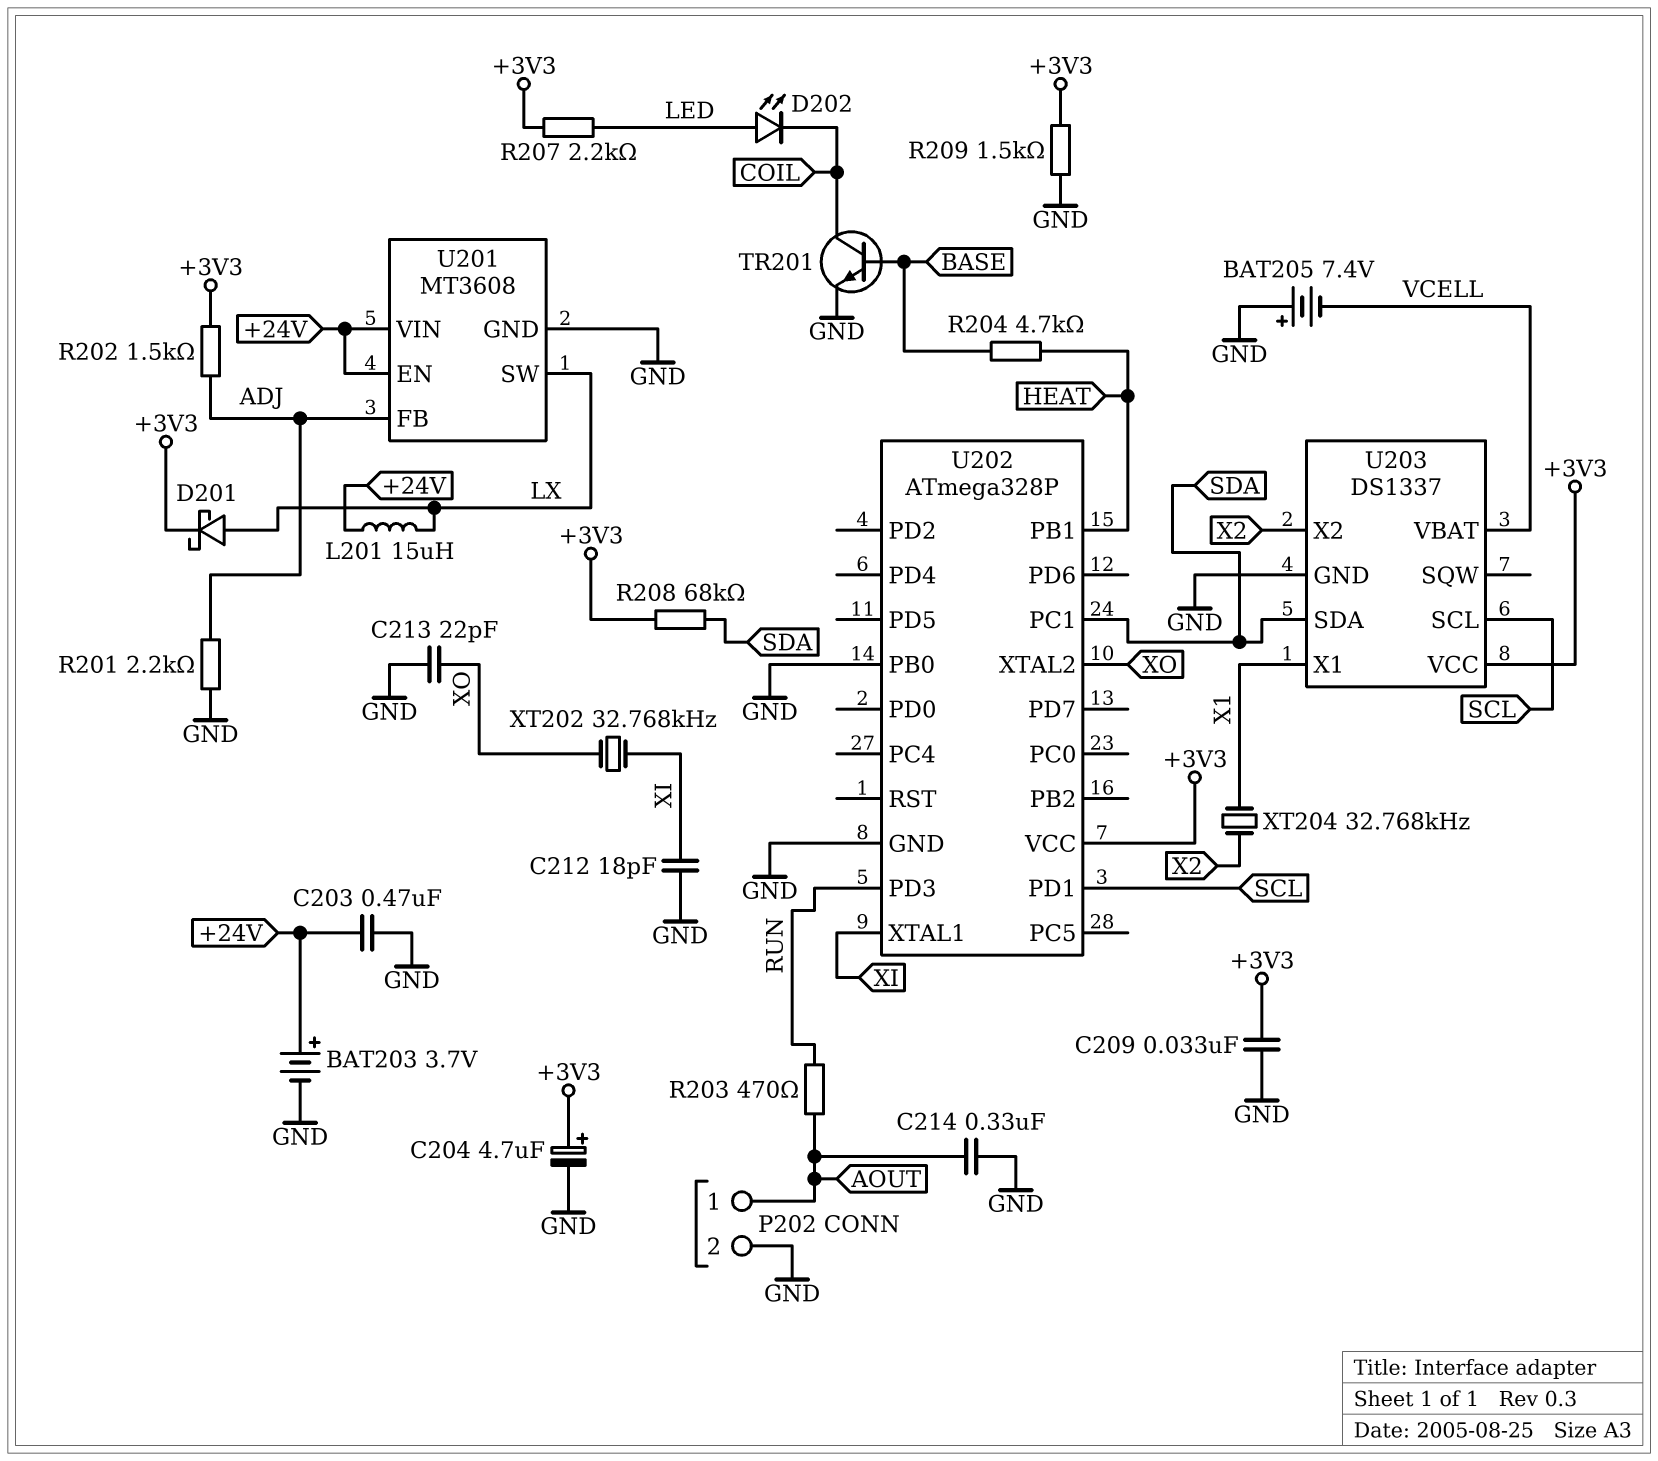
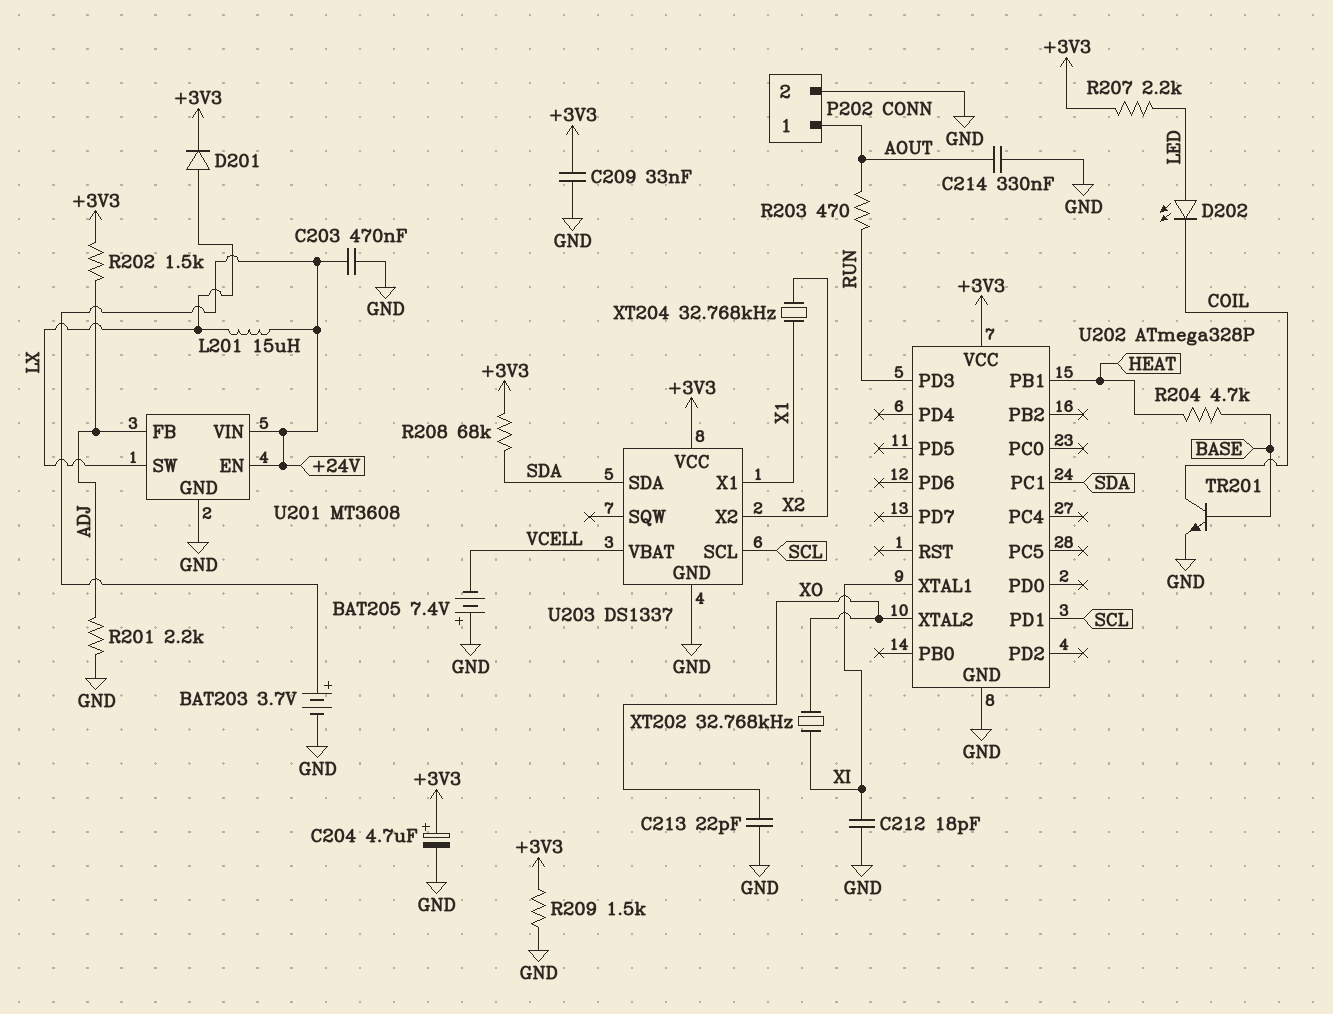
D201: schottky (A LX, K +3V3) -> diode (A LX, K +3V3)
U202 pin PB0: GND -> none

